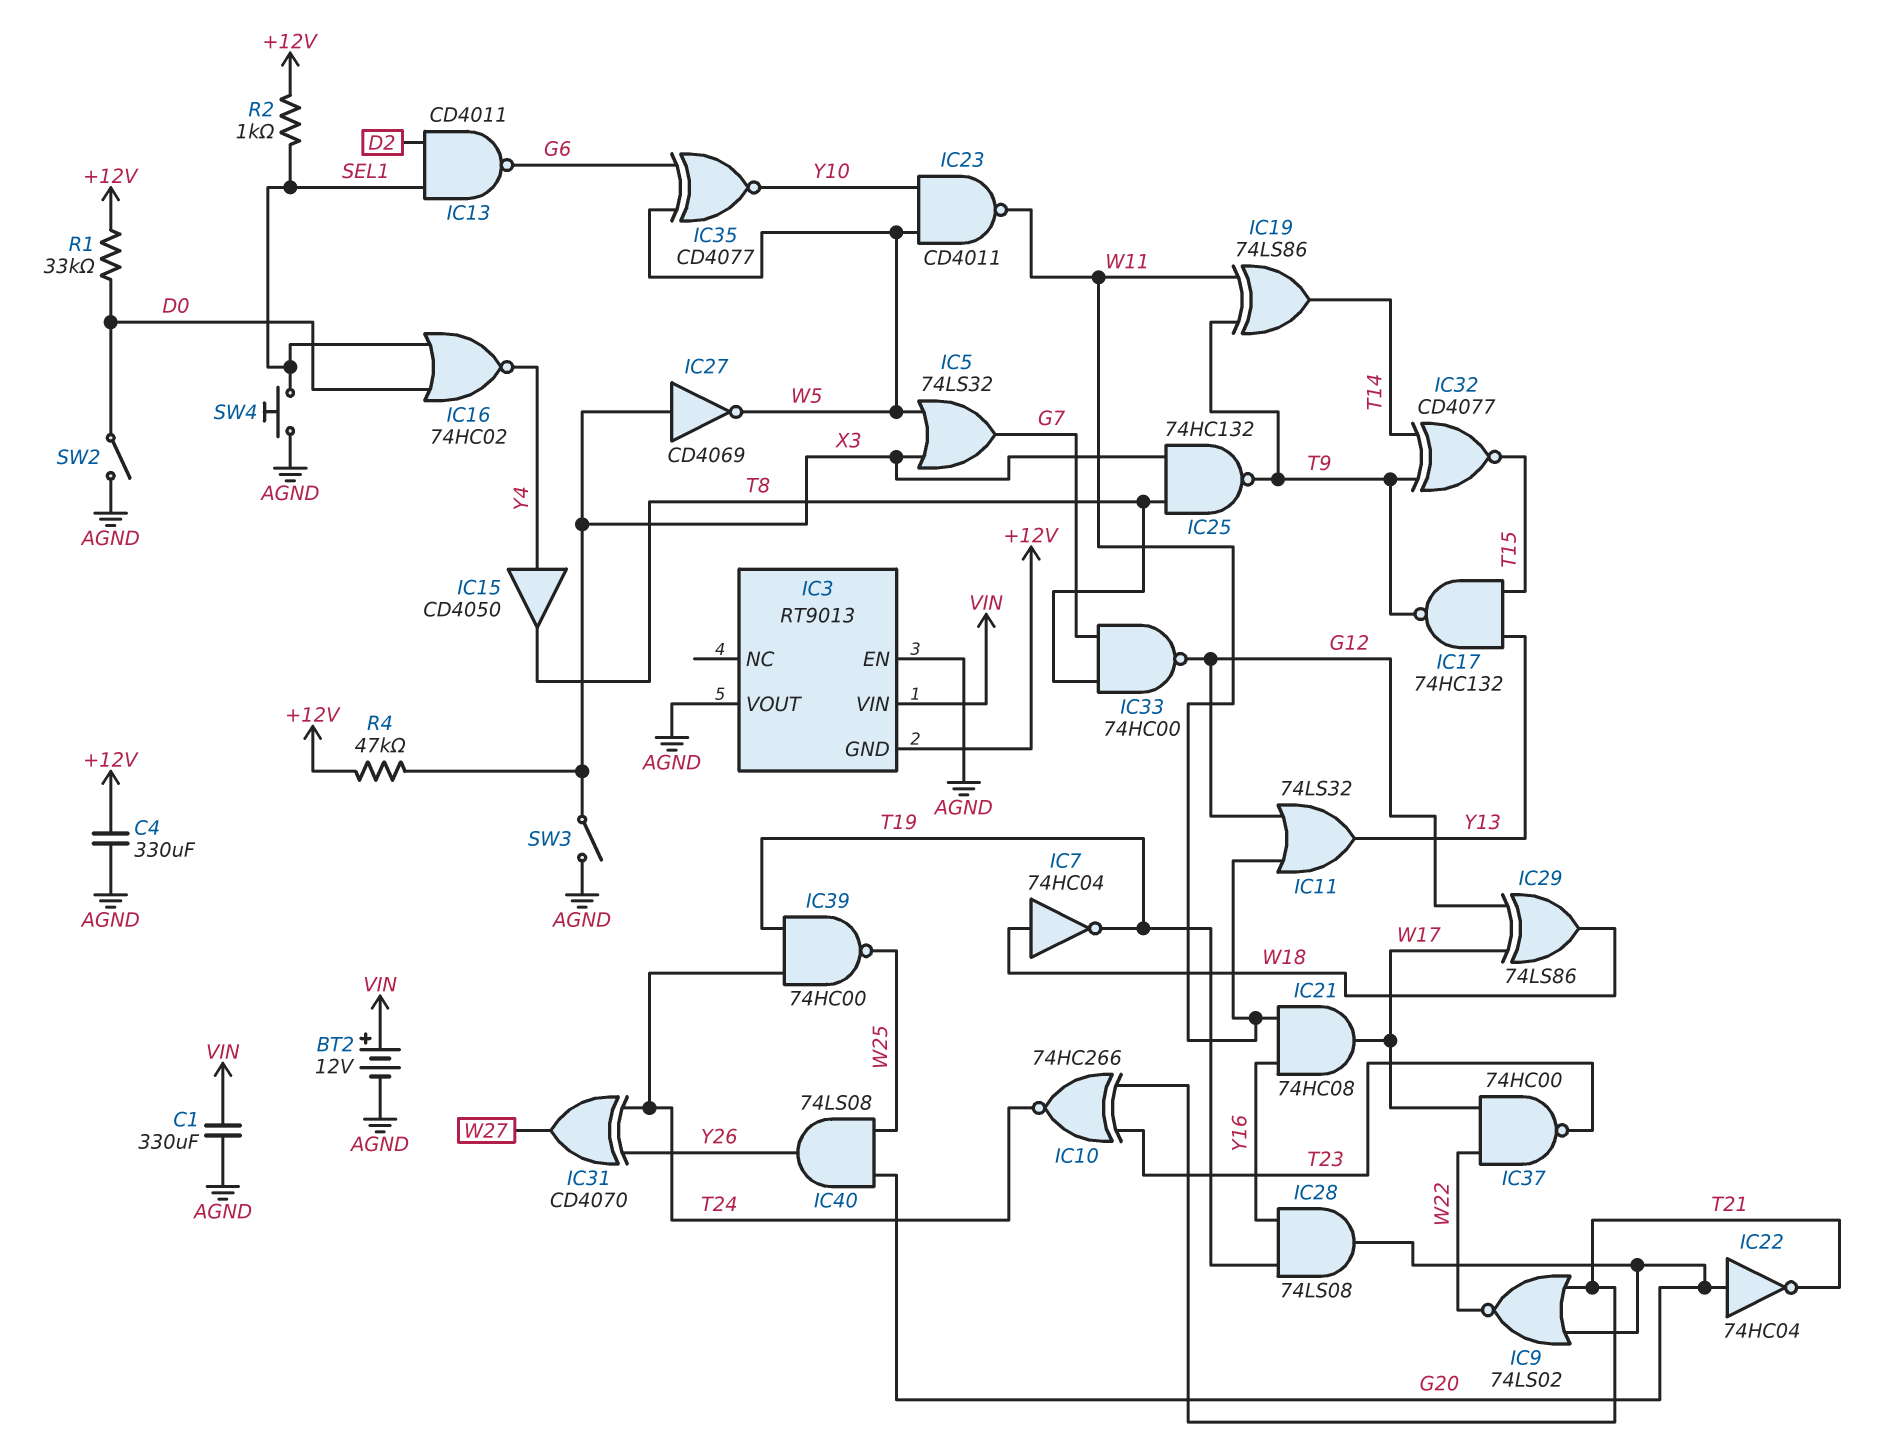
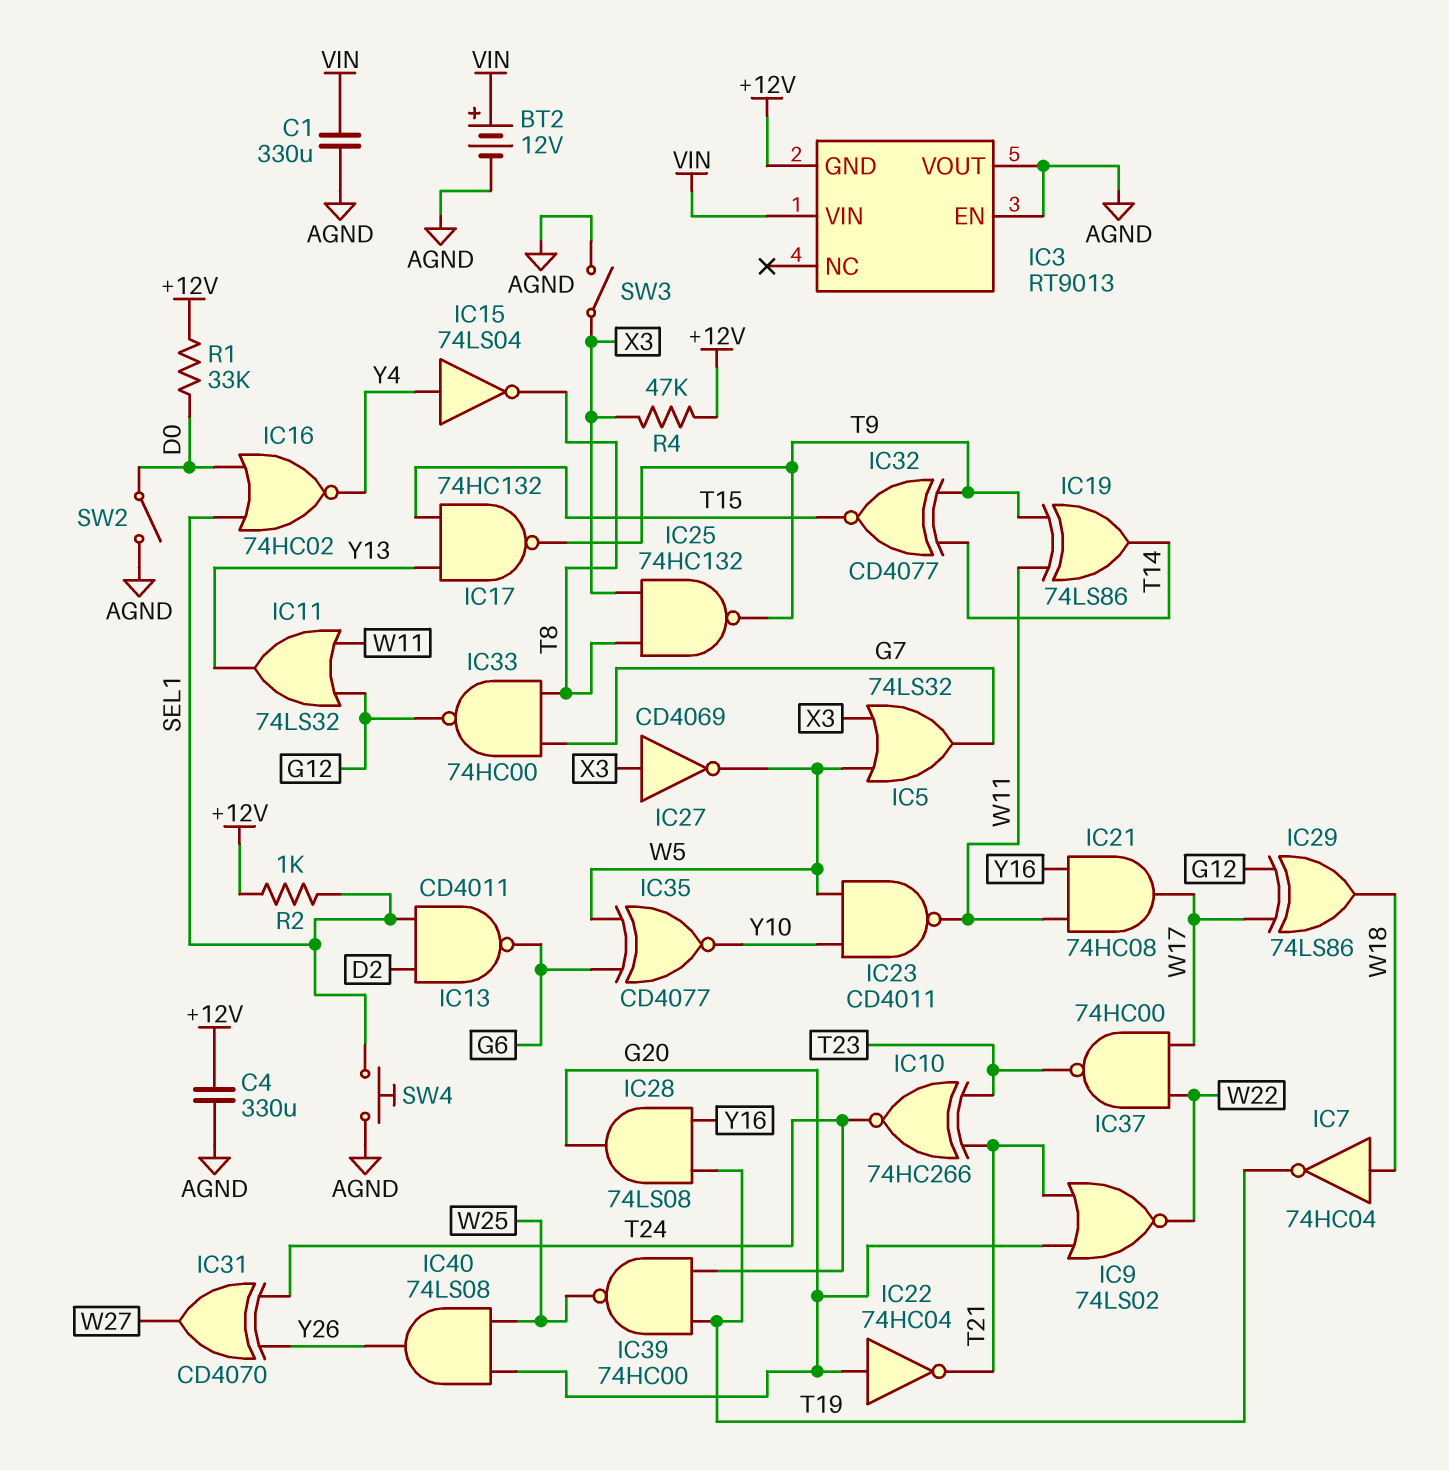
IC15: buffer CD4050 (in Y4, out T8) -> NOT 74LS04 (in Y4, out T8)

